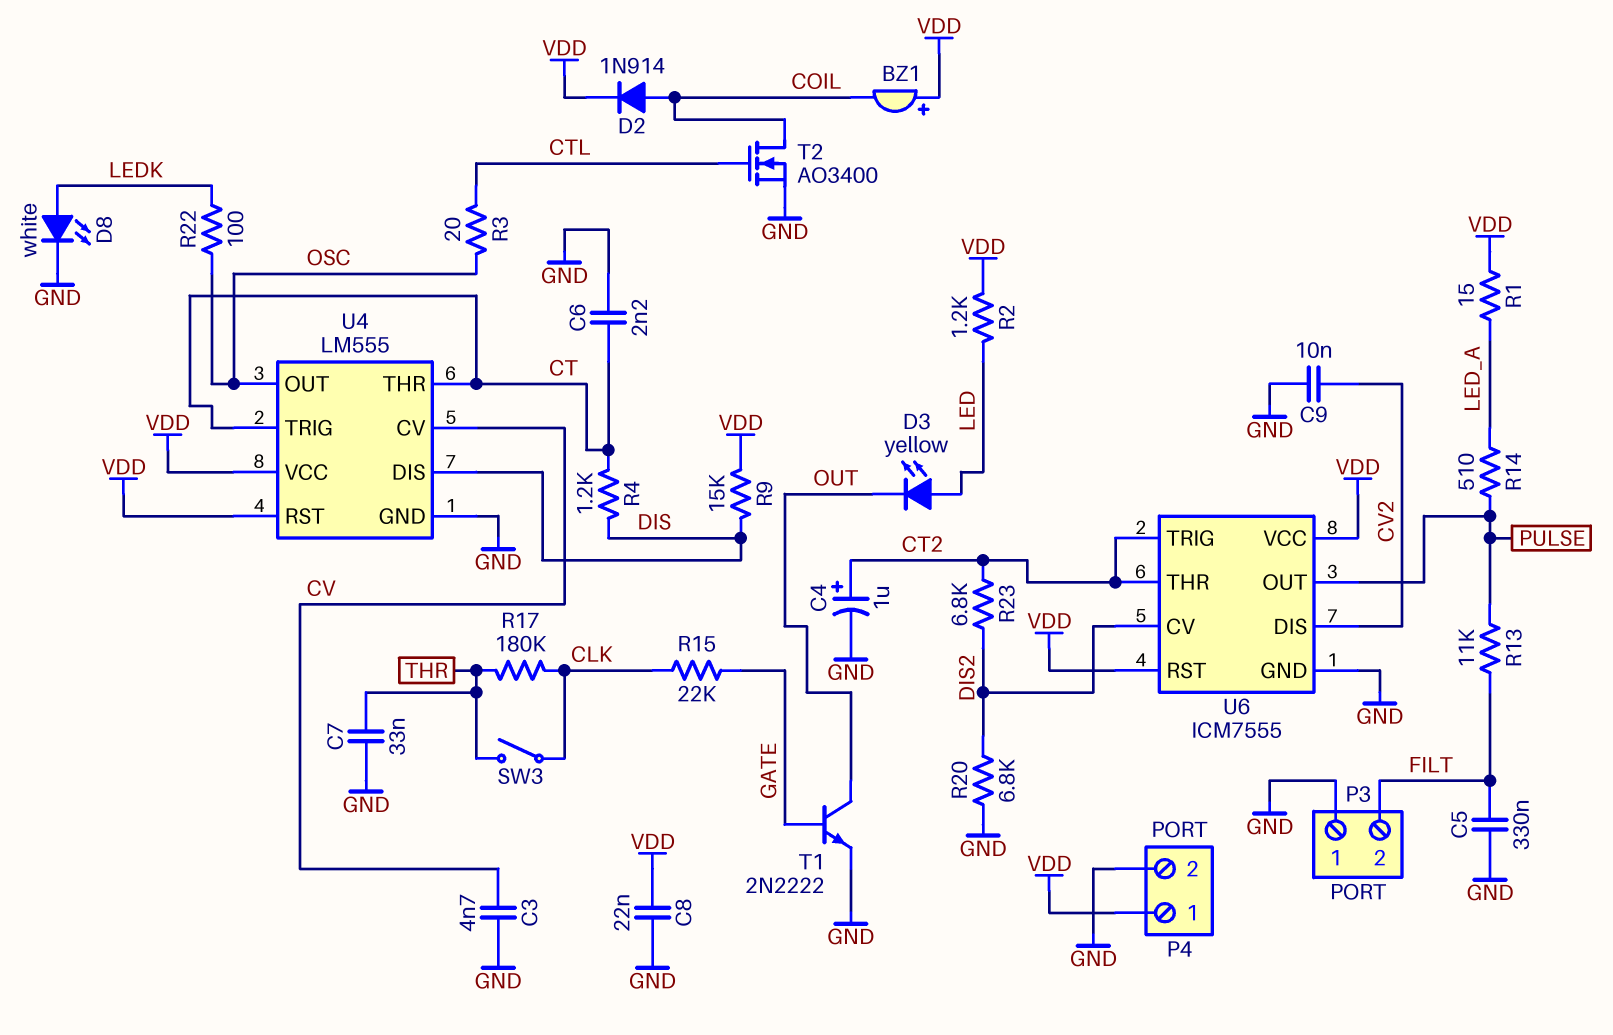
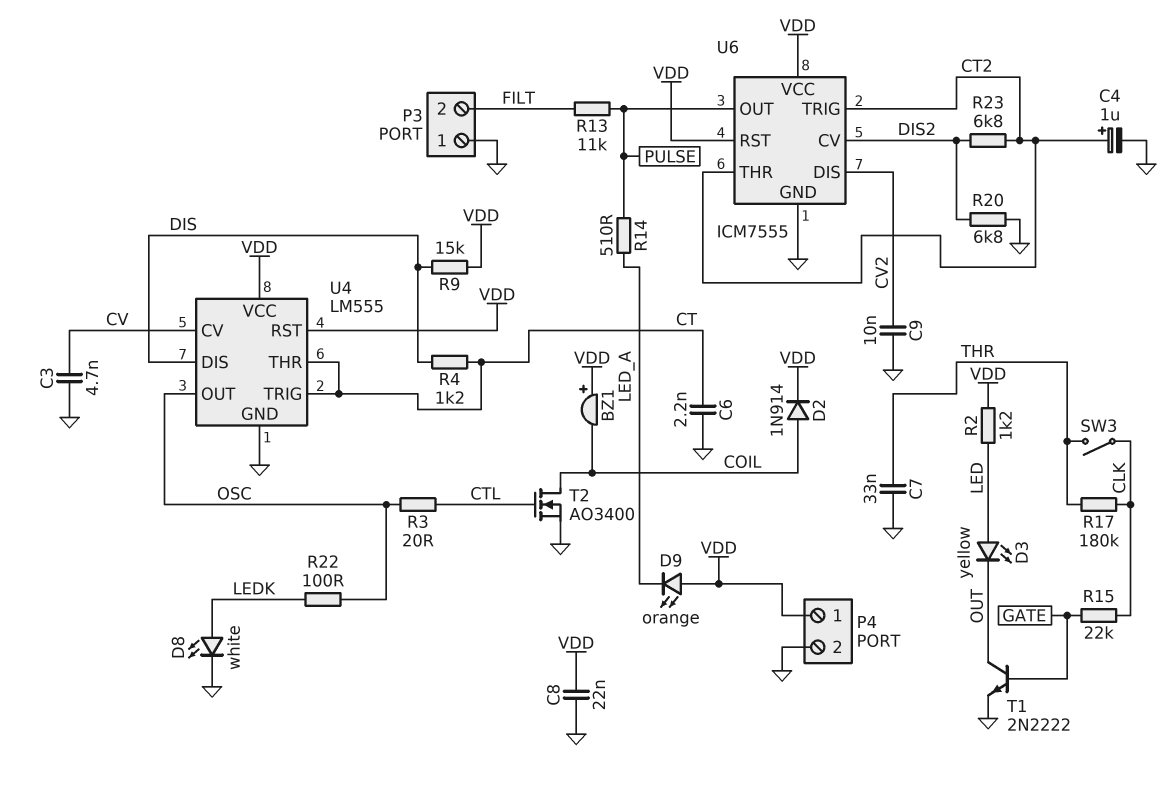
C5: 330nF (FILT, GND) -> none
D9: none -> LED orange (A VDD, K LED_A)
R1: 15 (LED_A, VDD) -> none

